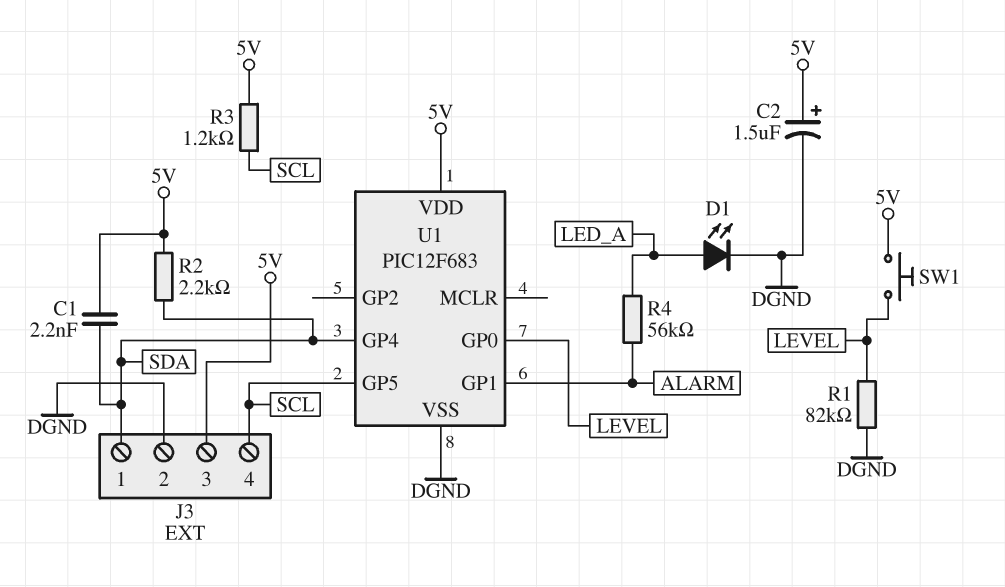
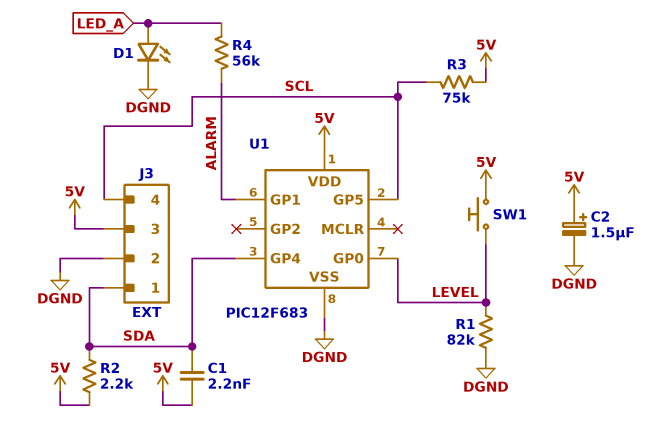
R3: 1.2k (5V, SCL) -> 75k (5V, SCL)

